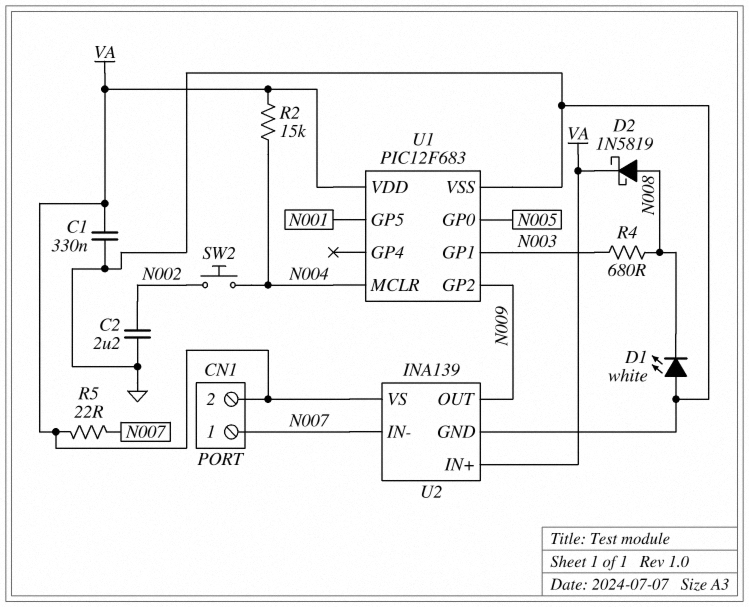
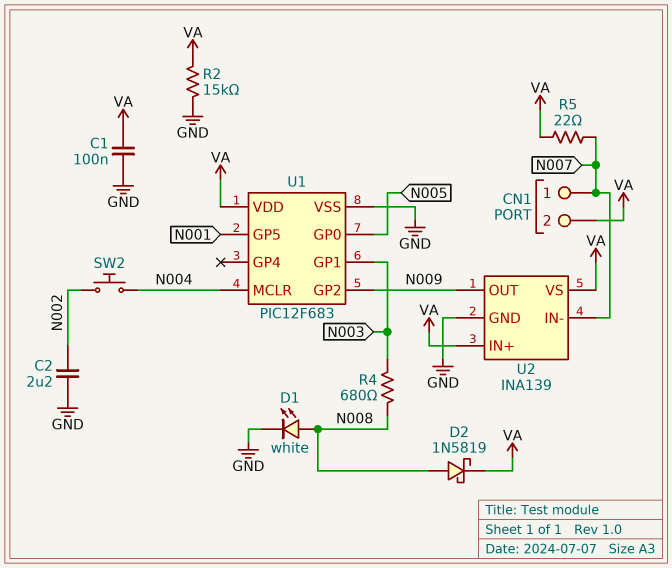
C1: 330nF (GND, VA) -> 100nF (GND, VA)
D1: LED white (A GND, K N008) -> LED white (A N008, K GND)
R2: 15k (N004, VA) -> 15k (GND, VA)

